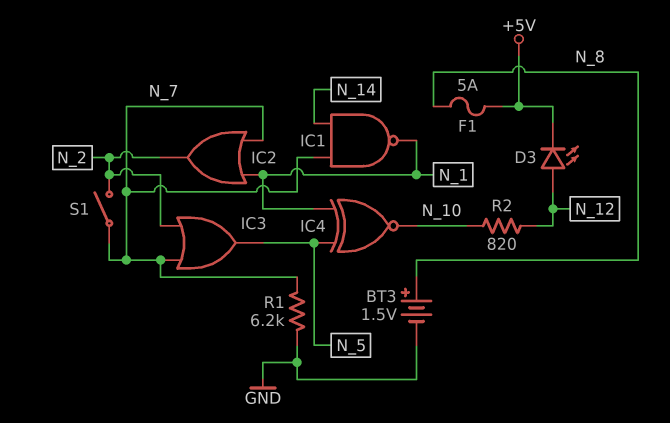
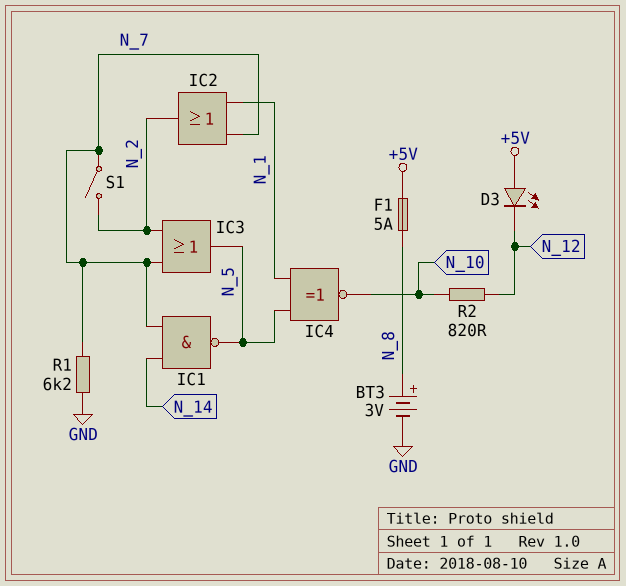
BT3: 1.5V (plus N_8, minus GND) -> 3V (plus N_8, minus GND)
D3: LED (A N_12, K +5V) -> LED (A +5V, K N_12)
IC1: NAND (in N_7, in N_14, out N_1) -> NAND (in N_7, in N_14, out N_5)

